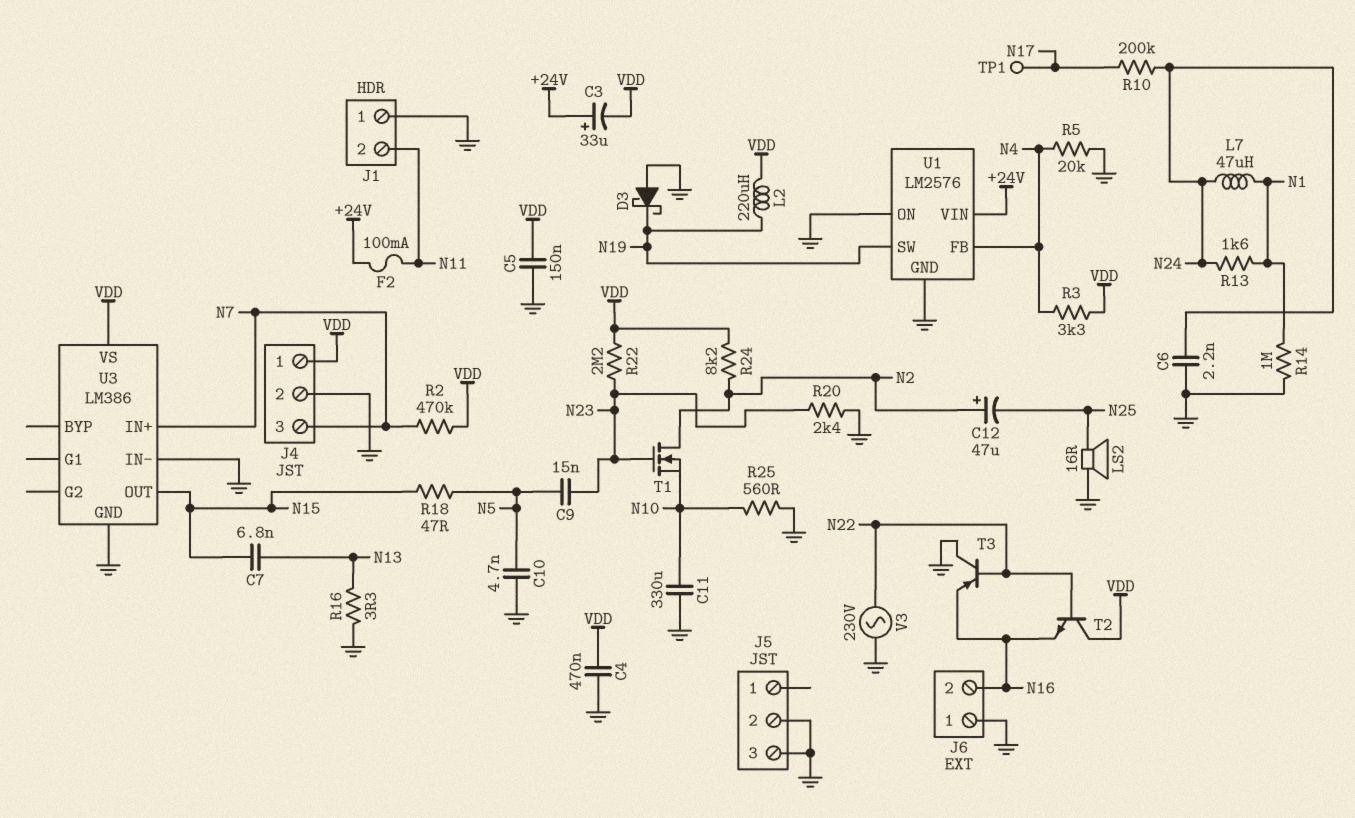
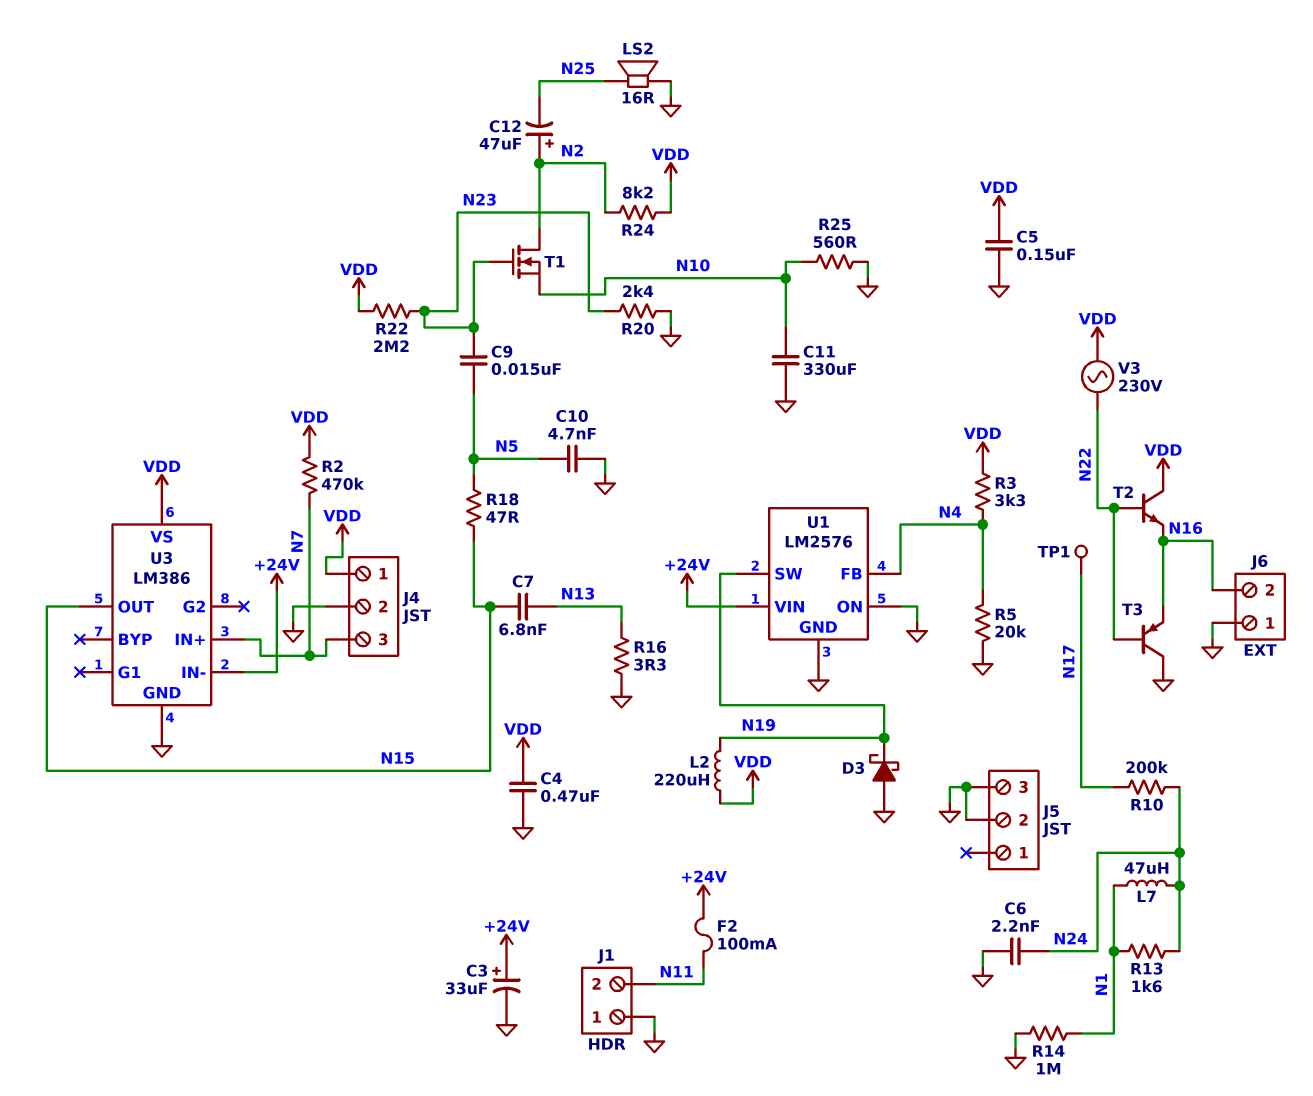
C3: 33uF (plus +24V, minus VDD) -> 33uF (plus +24V, minus GND)
U3 pin IN-: GND -> +24V
V3: AC 230V (GND, N22) -> AC 230V (N22, VDD)

